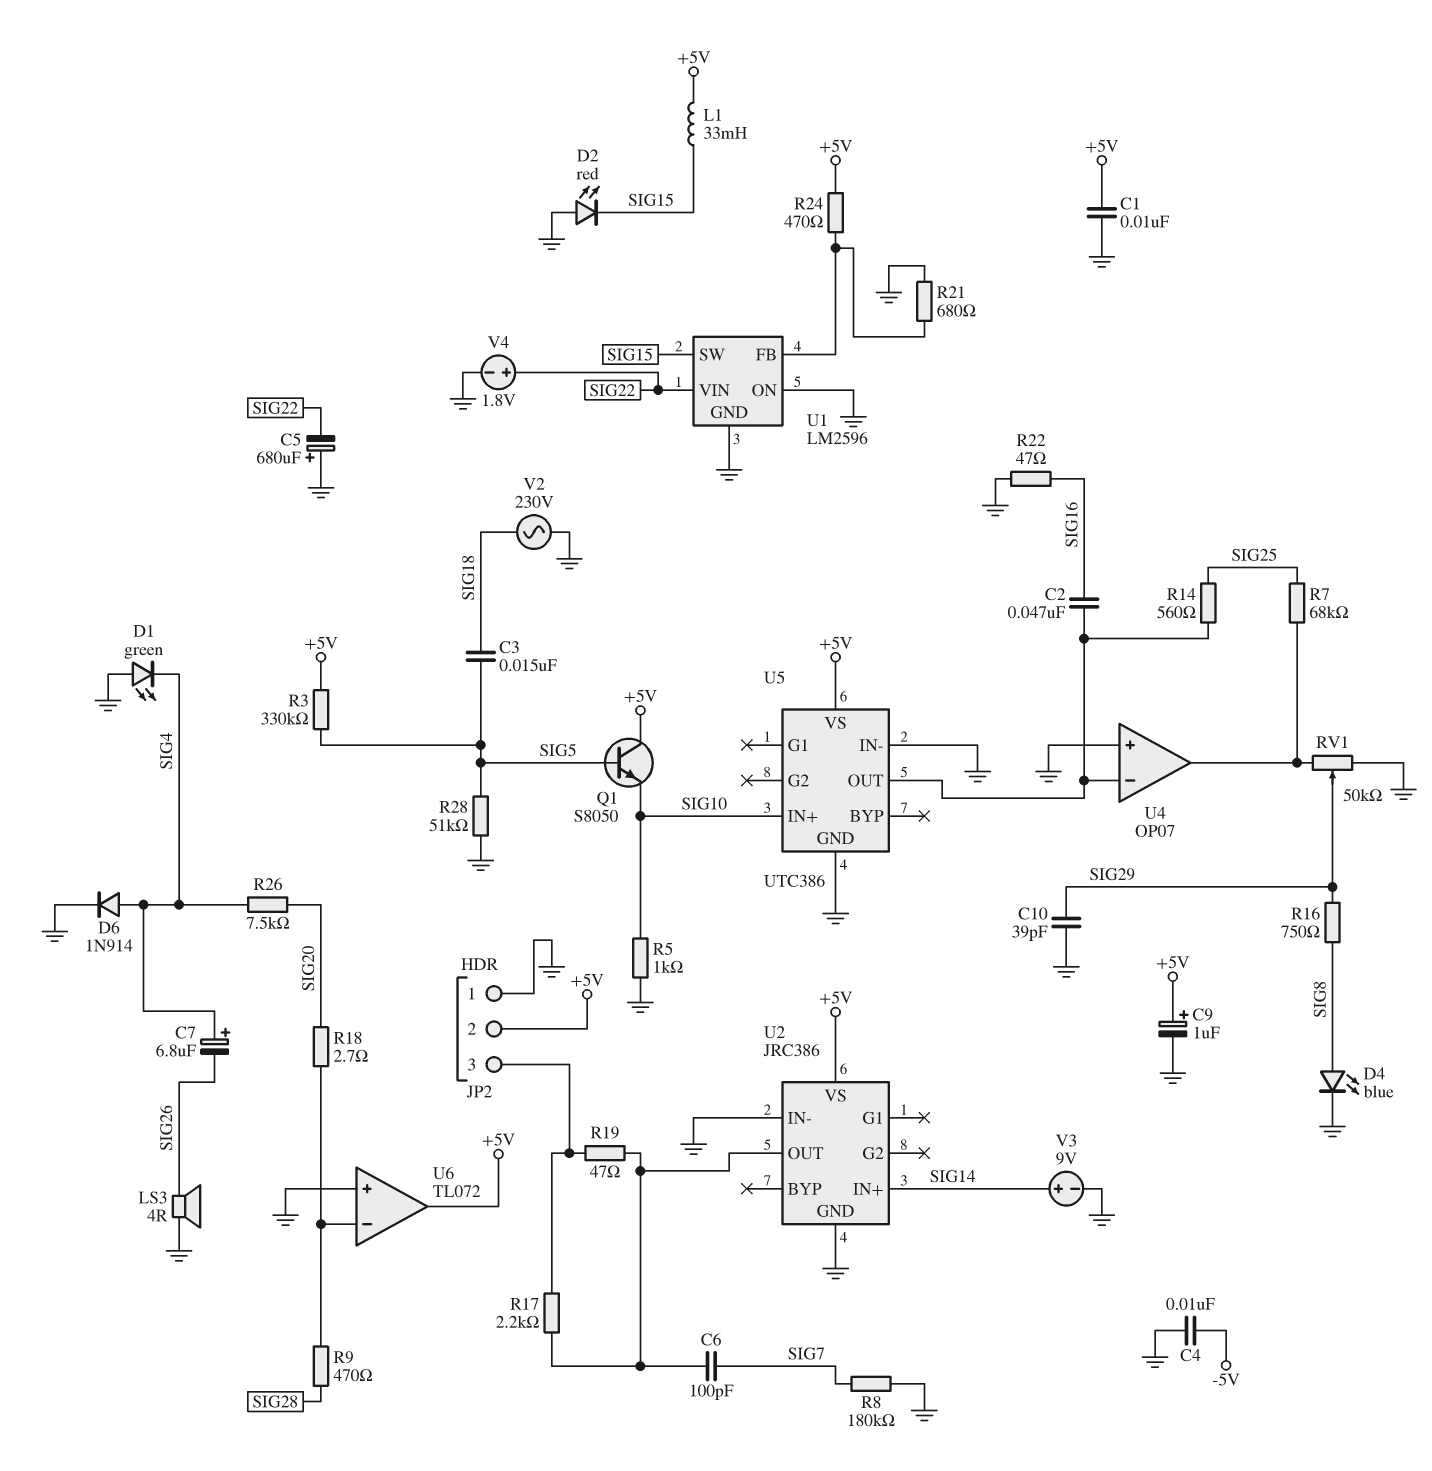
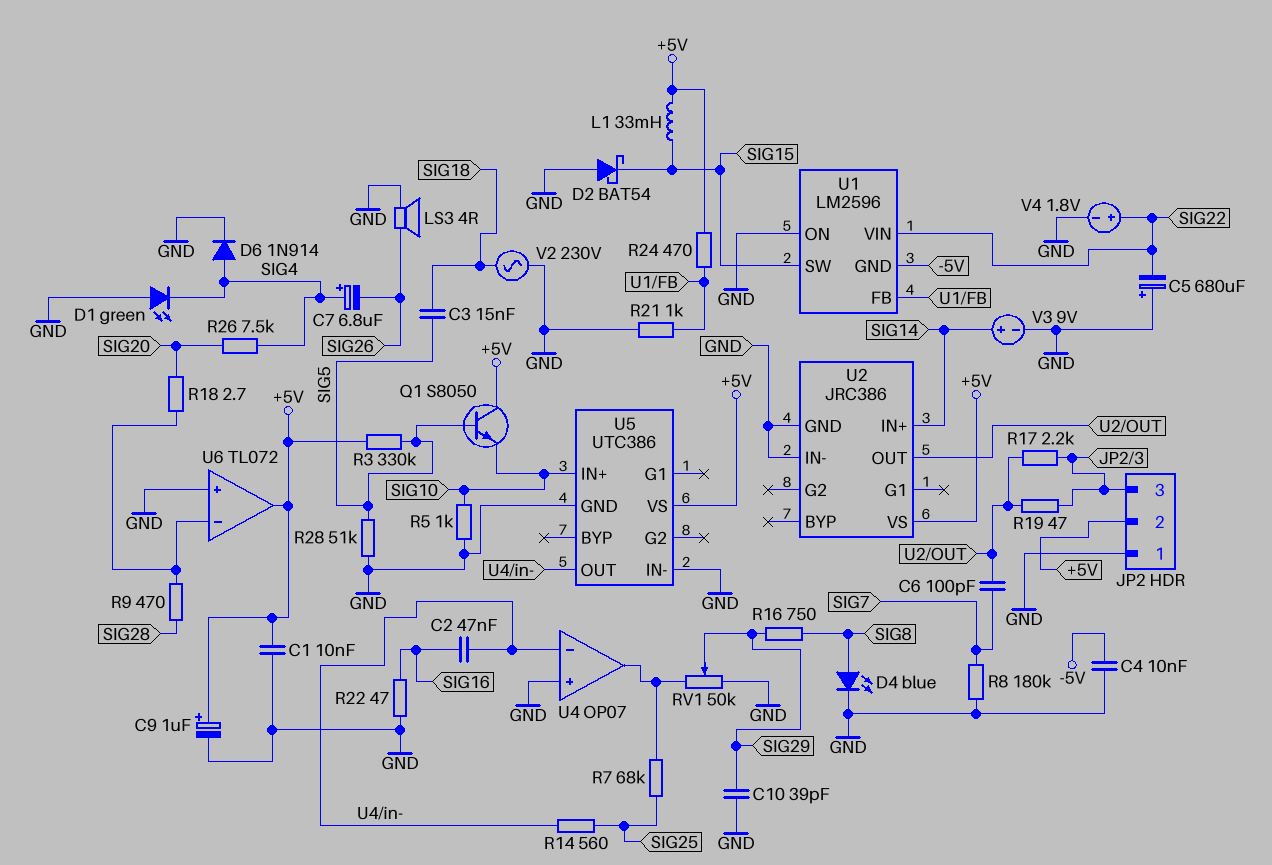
D2: LED red (A GND, K SIG15) -> schottky BAT54 (A GND, K SIG15)
R21: 680 (GND, U1/FB) -> 1k (GND, U1/FB)
U1 pin GND: GND -> -5V

